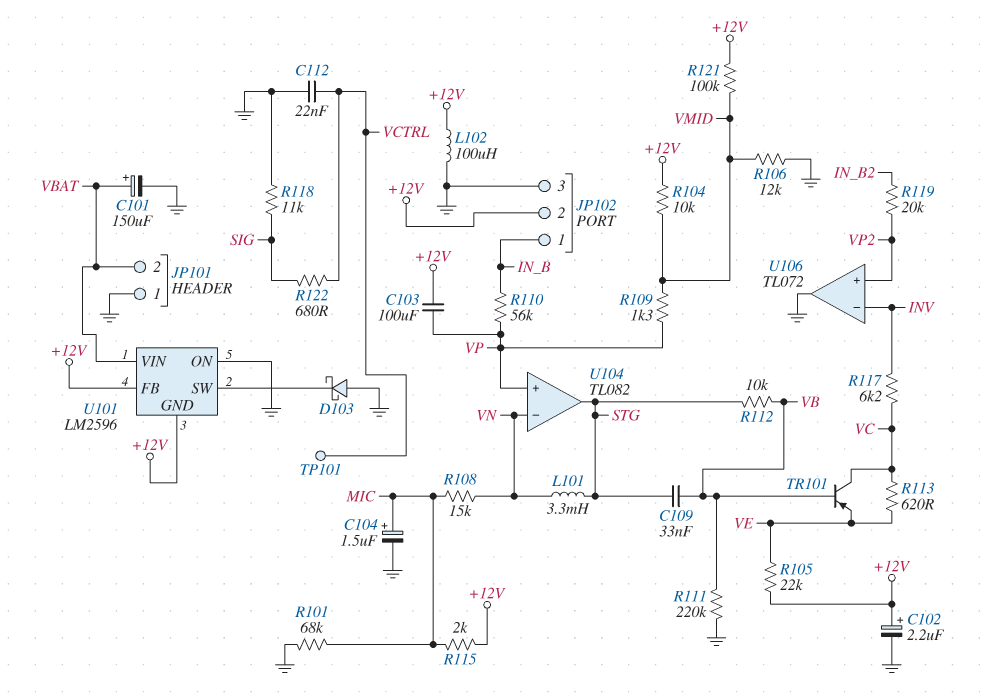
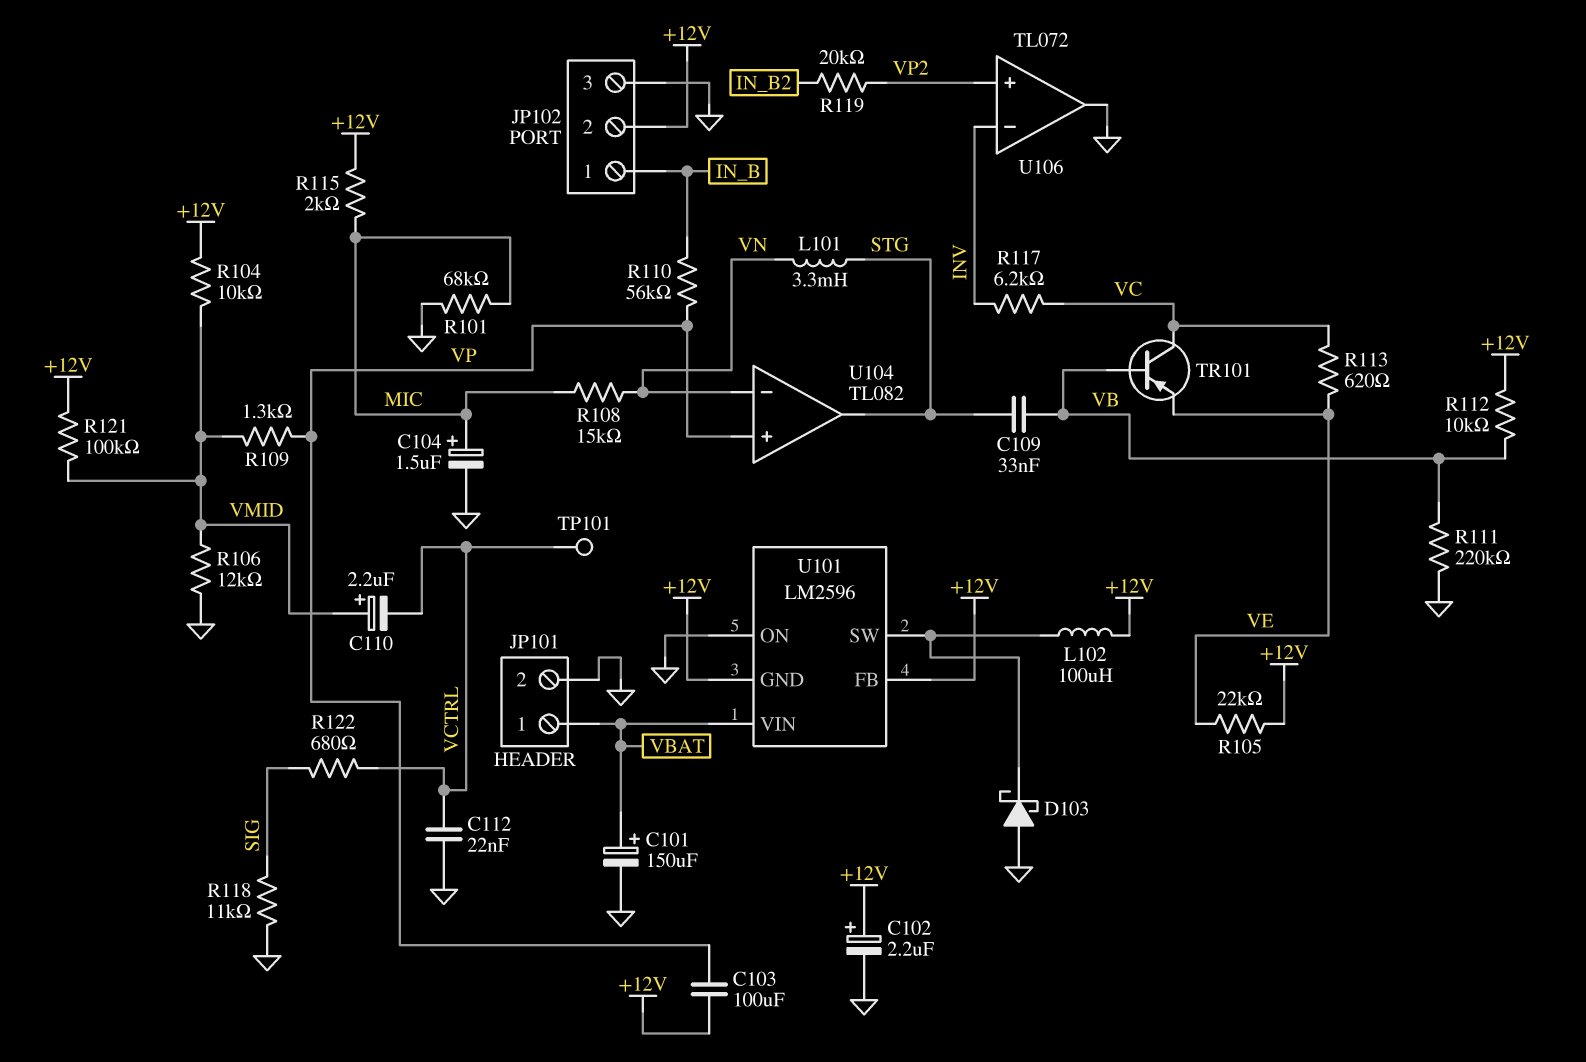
C110: none -> 2.2uF (plus VMID, minus VCTRL)
JP101 pin 1: GND -> VBAT
JP101 pin 2: VBAT -> GND
L102: 100uH (+12V, GND) -> 100uH (+12V, U101/SW)
R112: 10k (STG, VB) -> 10k (+12V, VB)

